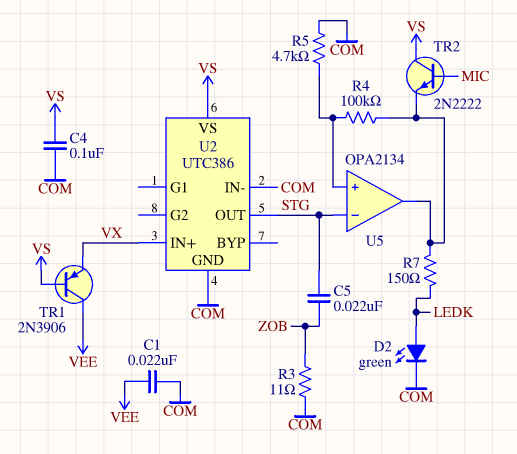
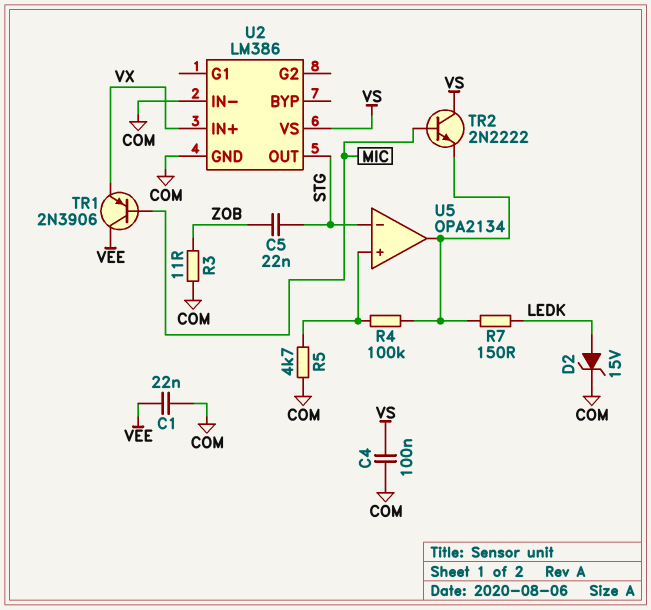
D2: LED green (A LEDK, K COM) -> zener 15V (A LEDK, K COM)
TR1: PNP 2N3906 (B VS, C VEE, E VX) -> PNP 2N3906 (B MIC, C VEE, E VX)
U2: UTC386 -> LM386

